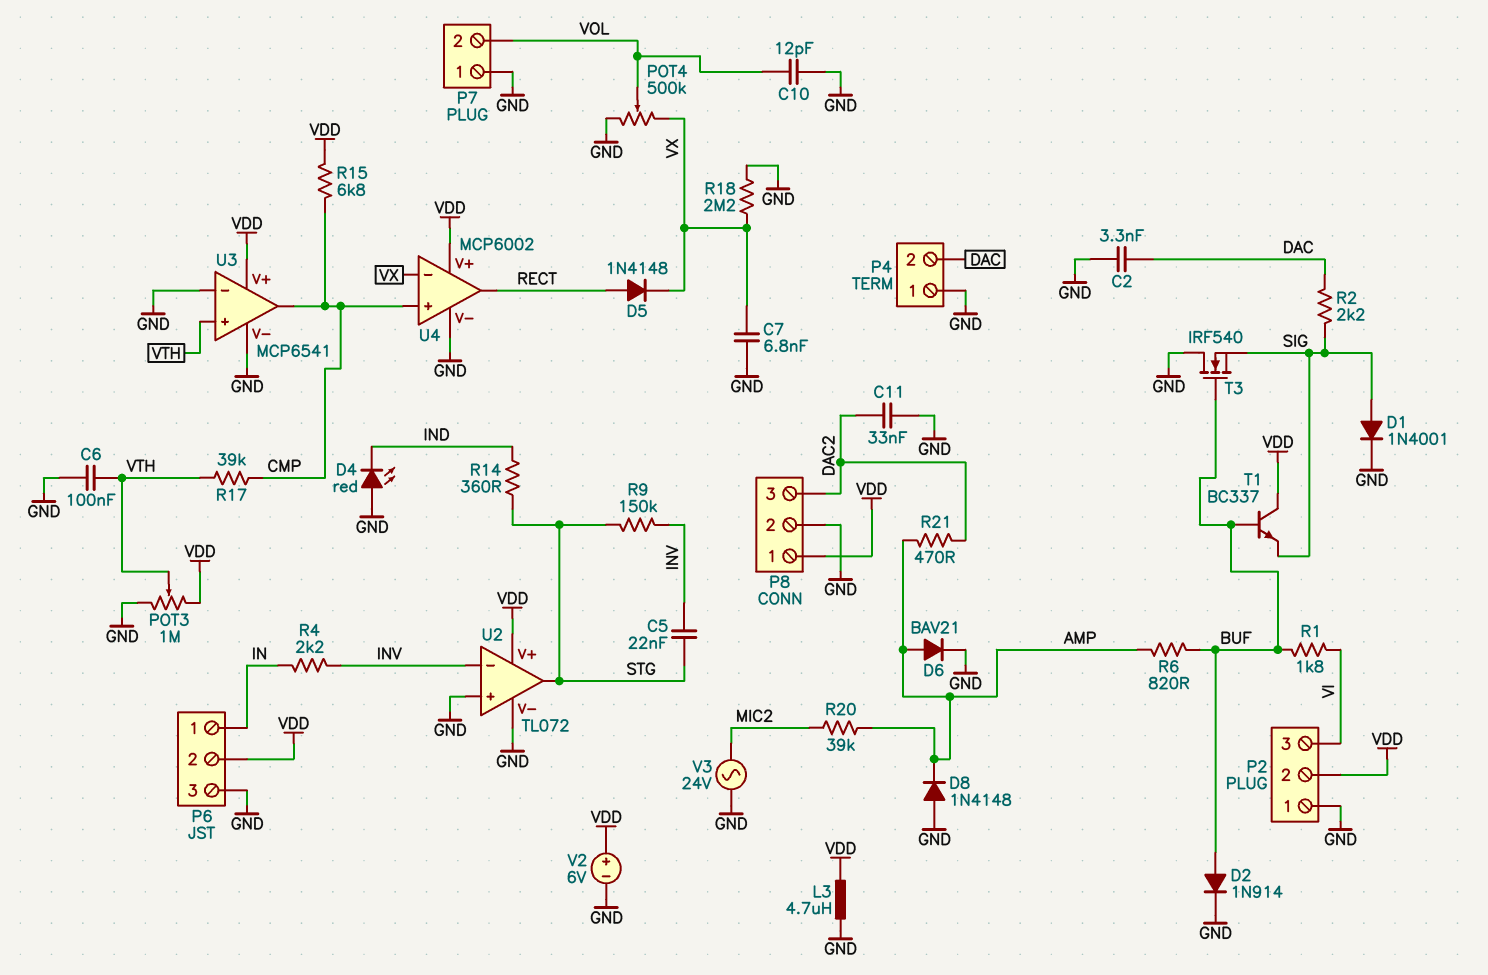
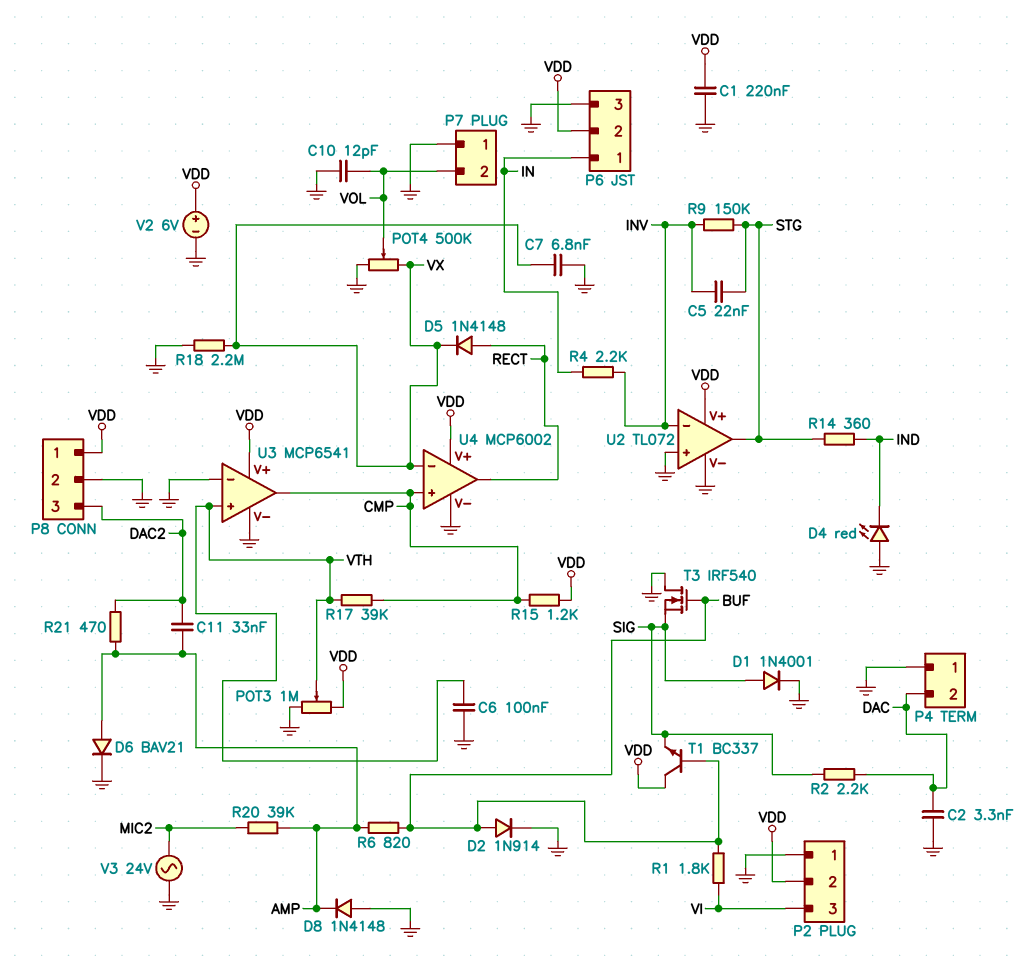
C1: none -> 220nF (GND, VDD)
C11: 33nF (DAC2, GND) -> 33nF (AMP, DAC2)
L3: 4.7uH (GND, VDD) -> none
R15: 6.8k (CMP, VDD) -> 1.2k (CMP, VDD)

